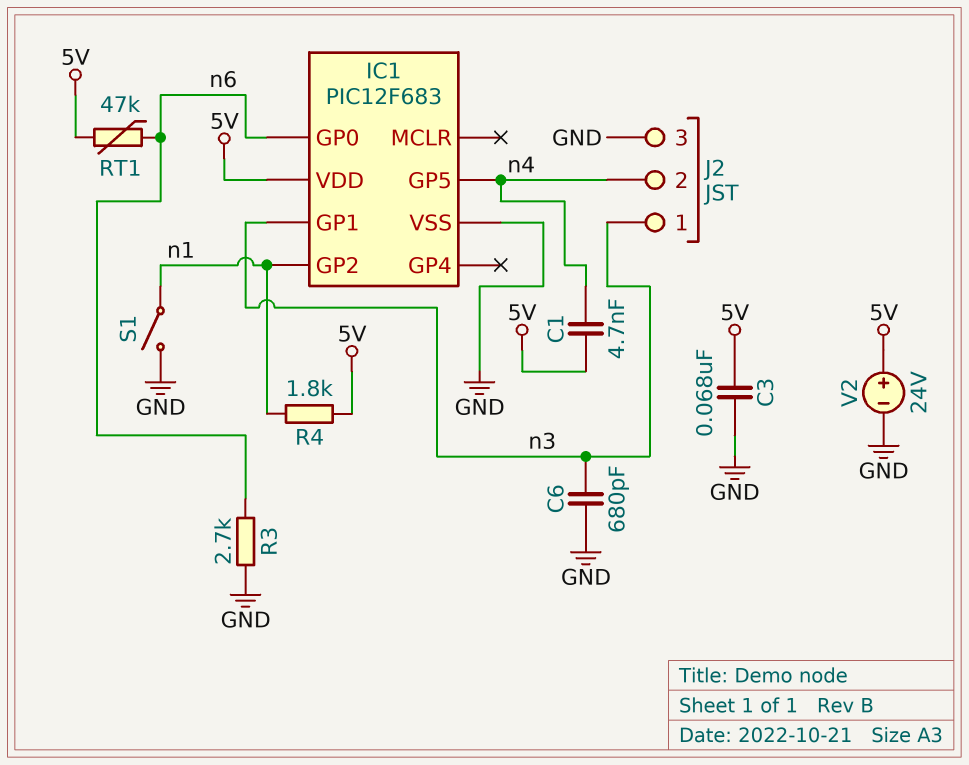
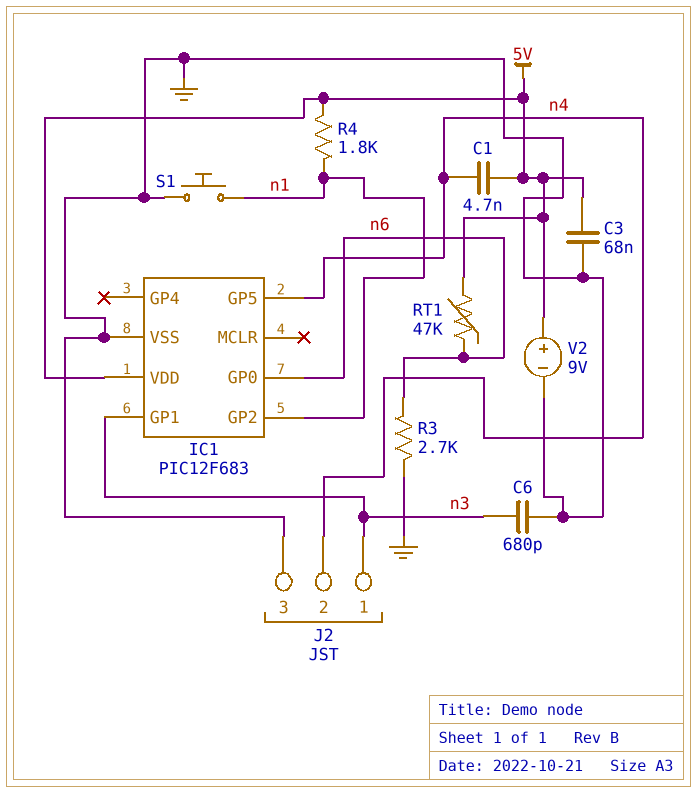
S1: switch (GND, n1) -> button (GND, n1)
V2: 24V (plus 5V, minus GND) -> 9V (plus 5V, minus GND)

